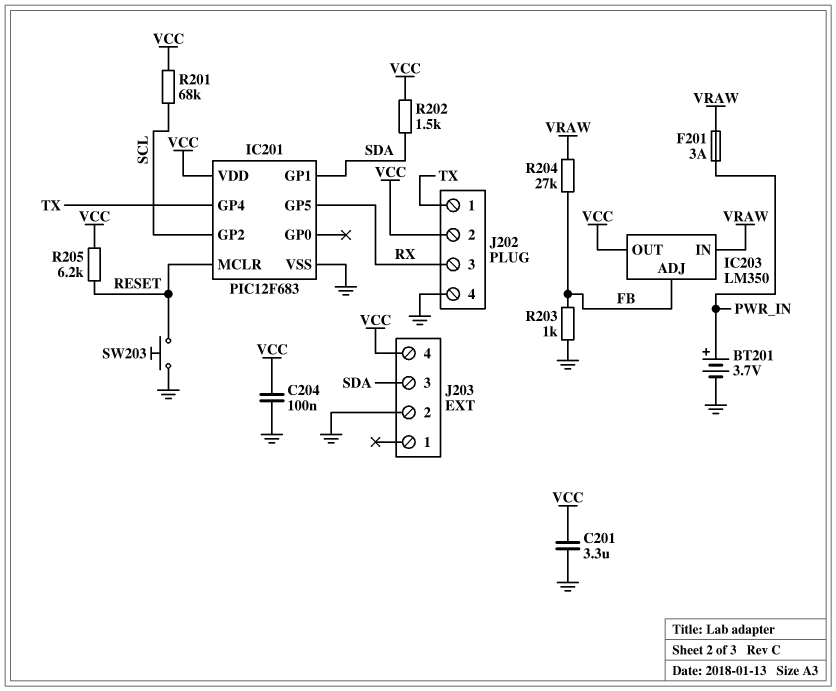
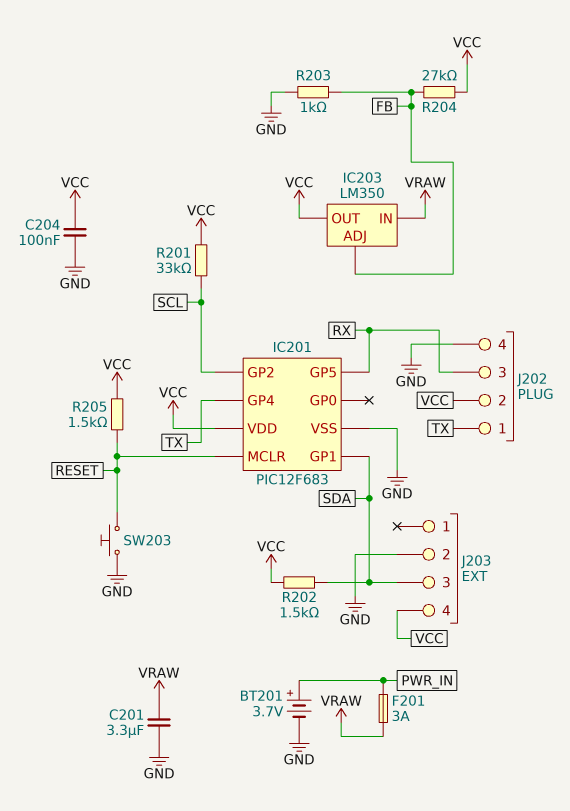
C201: 3.3uF (GND, VCC) -> 3.3uF (GND, VRAW)
R201: 68k (SCL, VCC) -> 33k (SCL, VCC)
R204: 27k (FB, VRAW) -> 27k (FB, VCC)
R205: 6.2k (RESET, VCC) -> 1.5k (RESET, VCC)

